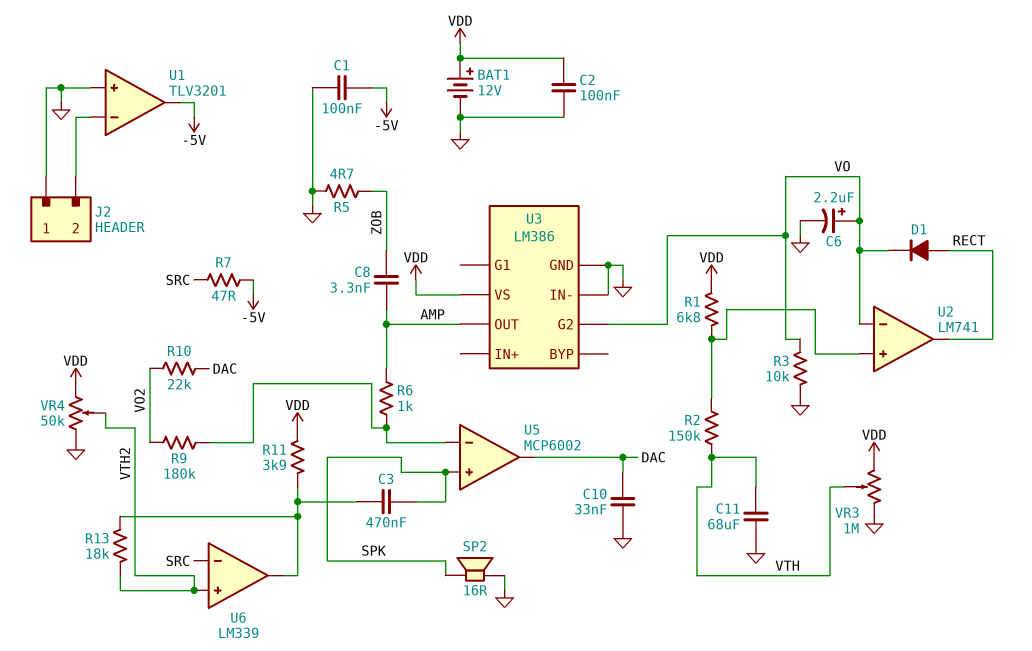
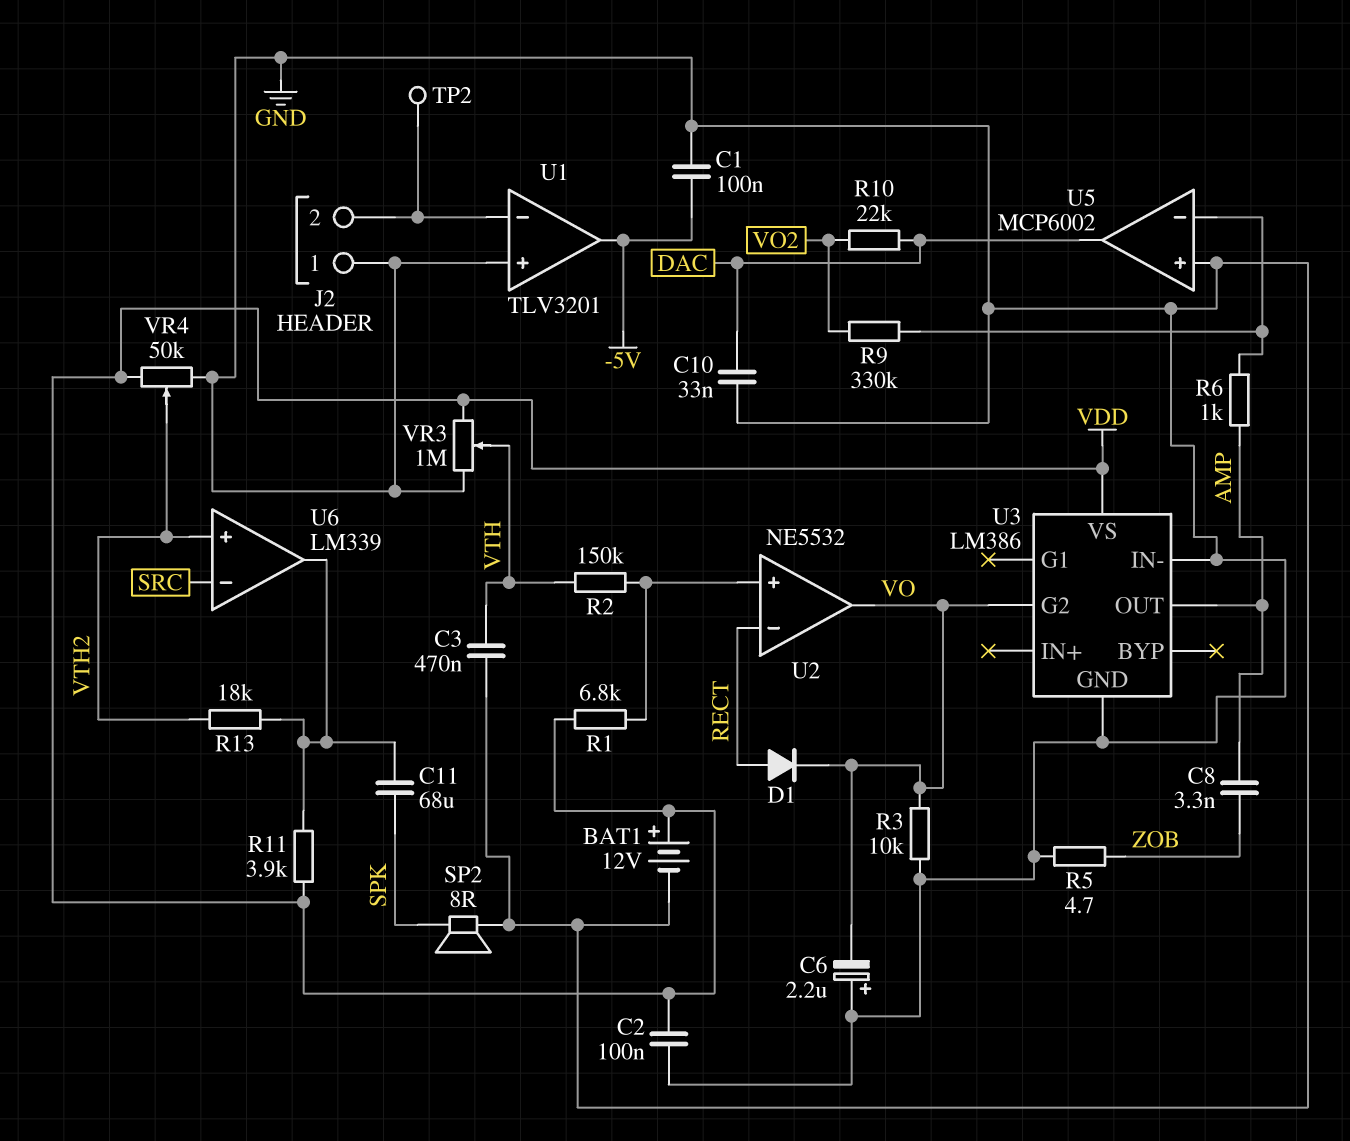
C3: 470nF (SPK, U6/out) -> 470nF (GND, VTH)
C6: 2.2uF (plus VO, minus GND) -> 2.2uF (plus GND, minus VO)
C11: 68uF (GND, VTH) -> 68uF (SPK, U6/out)
R7: 47 (-5V, SRC) -> none
R9: 180k (U5/in-, VO2) -> 330k (U5/in-, VO2)
SP2: speaker 16R (GND, SPK) -> speaker 8R (GND, SPK)
TP2: none -> test point (J2/2)
U2: LM741 -> NE5532
U2 pin in-: VO -> RECT
U2 pin out: RECT -> VO
U5 pin in+: SPK -> GND

